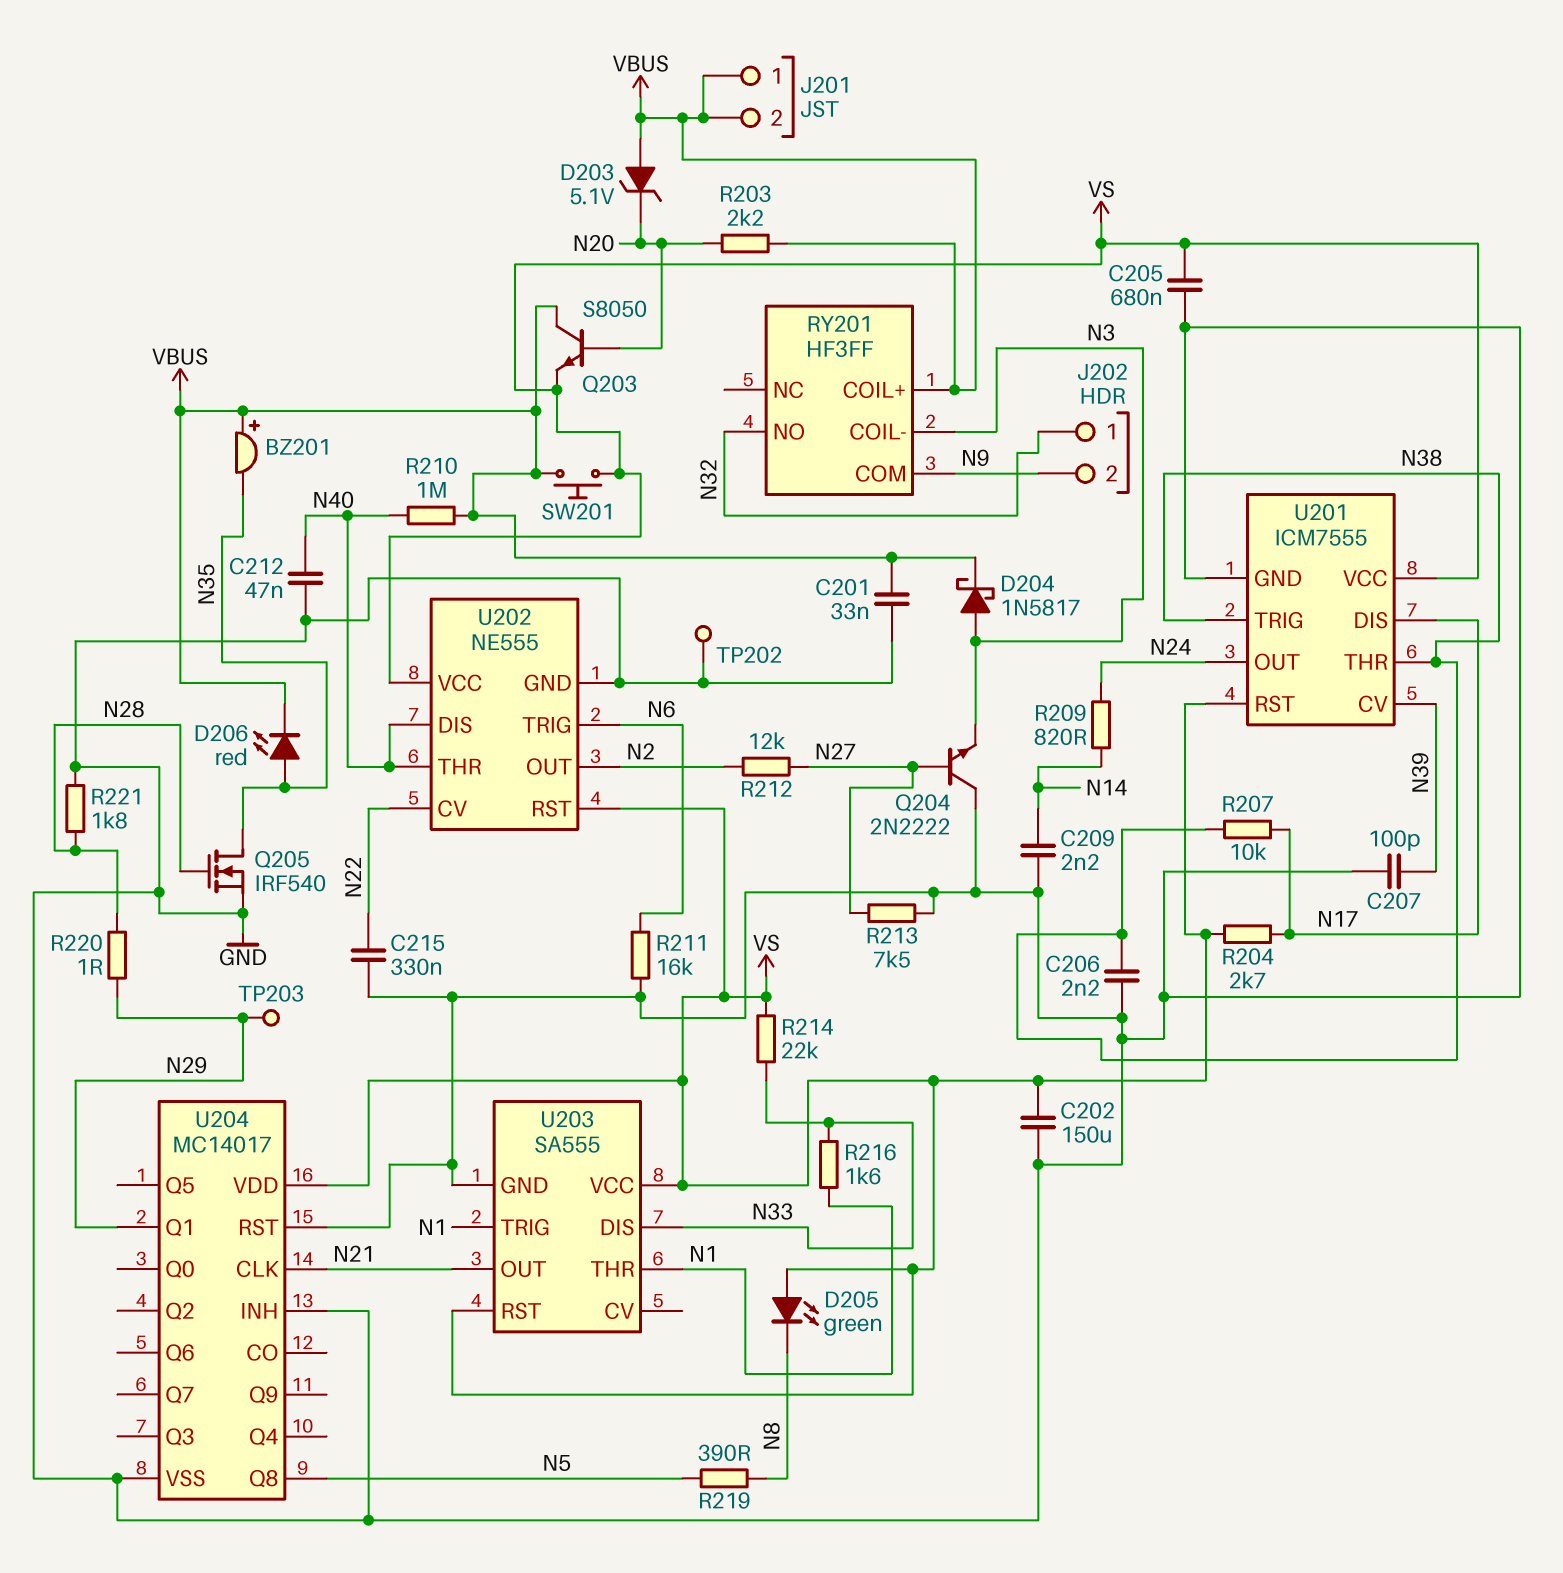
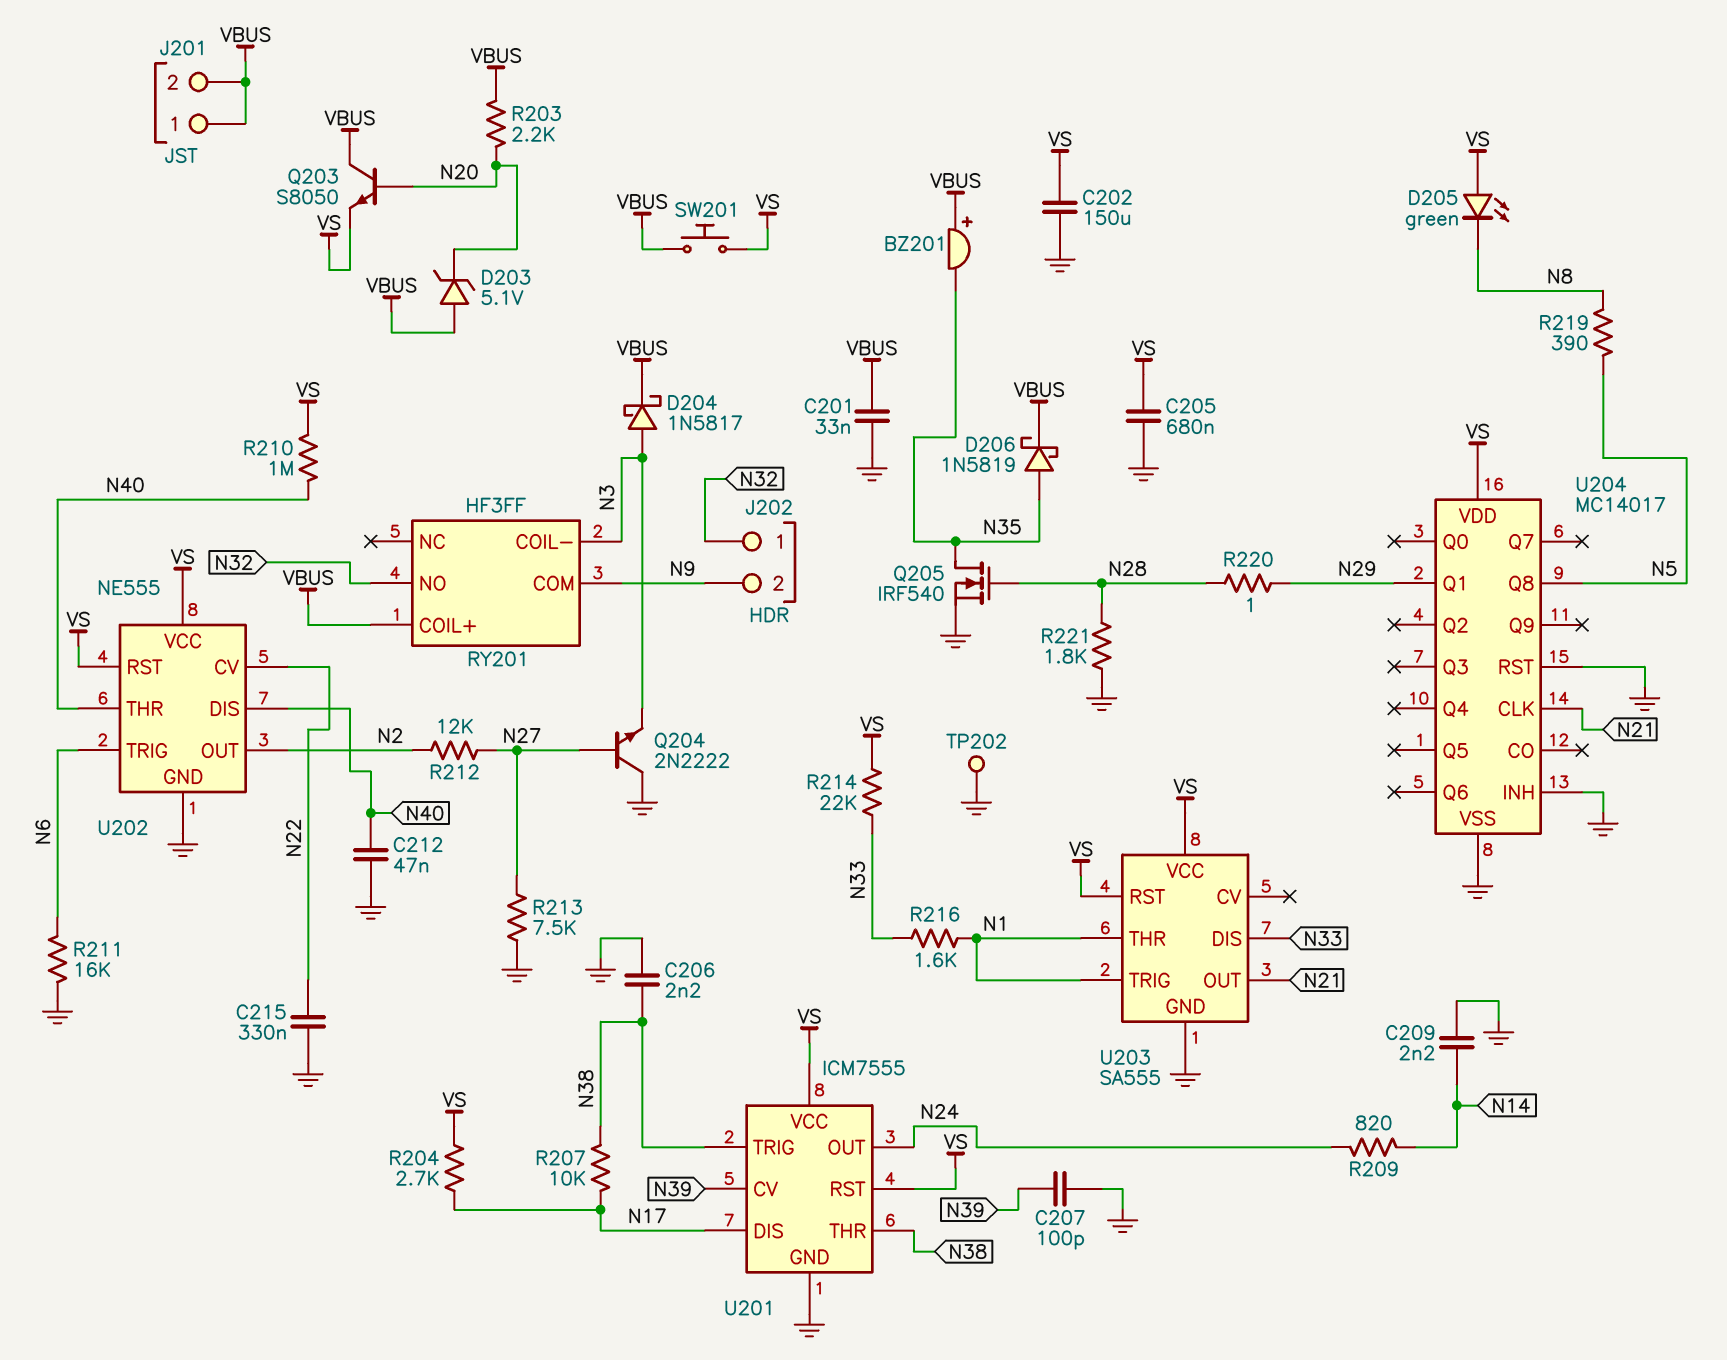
D206: LED red (A N35, K VBUS) -> schottky 1N5819 (A N35, K VBUS)
R210: 1M (N40, VBUS) -> 1M (N40, VS)
TP203: test point (N29) -> none

